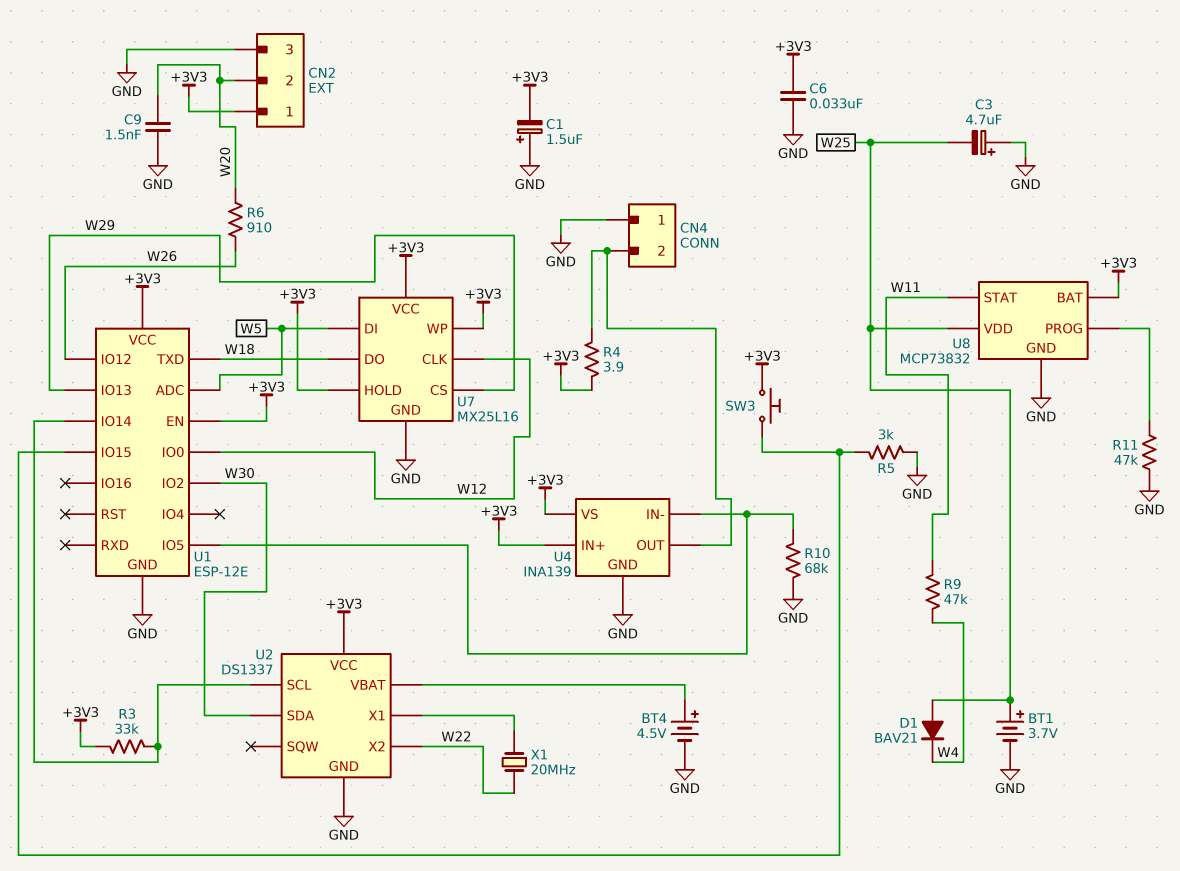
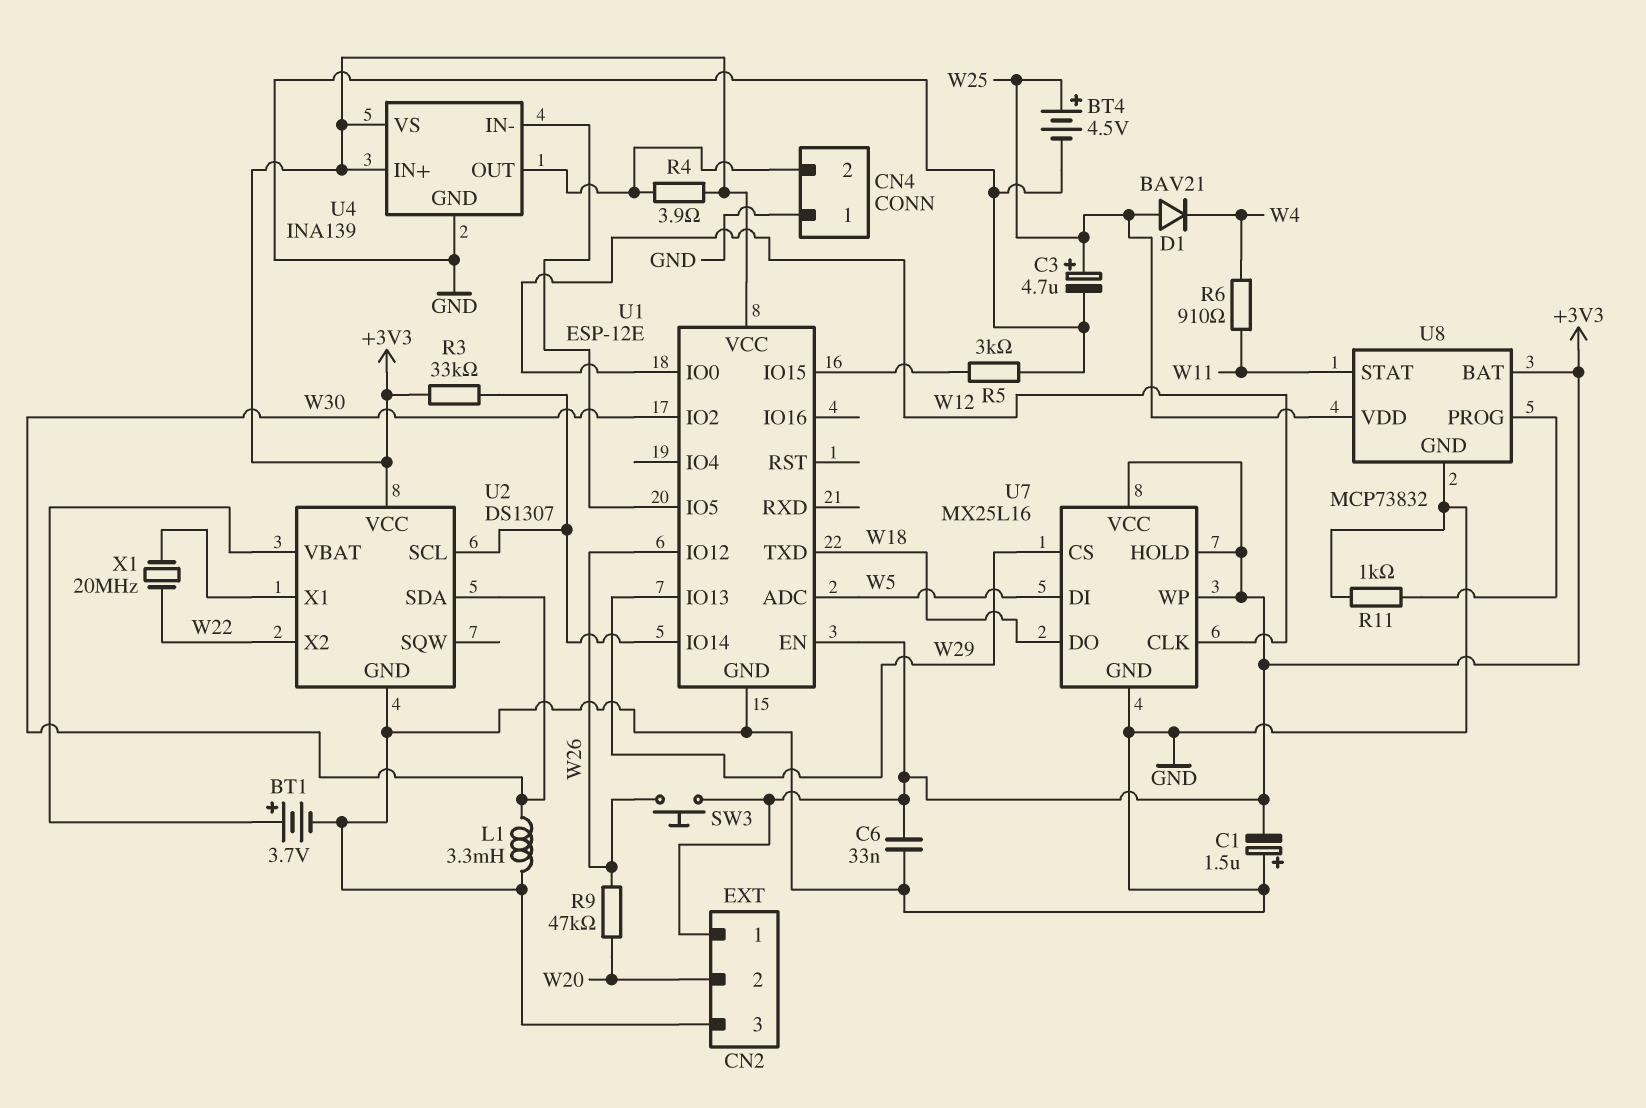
BT1: 3.7V (plus W25, minus GND) -> 3.7V (plus U2/VBAT, minus GND)
BT4: 4.5V (plus U2/VBAT, minus GND) -> 4.5V (plus W25, minus GND)
C3: 4.7uF (plus GND, minus W25) -> 4.7uF (plus W25, minus GND)
C9: 1.5nF (GND, W20) -> none
L1: none -> 3.3mH (GND, W30)
R6: 910 (W20, W26) -> 910 (W4, W11)
R9: 47k (W4, W11) -> 47k (W20, W26)
R10: 68k (GND, U1/IO5) -> none
R11: 47k (GND, U8/PROG) -> 1k (GND, U8/PROG)
SW3: button (+3V3, U1/IO15) -> button (+3V3, W26)
U2: DS1337 -> DS1307

